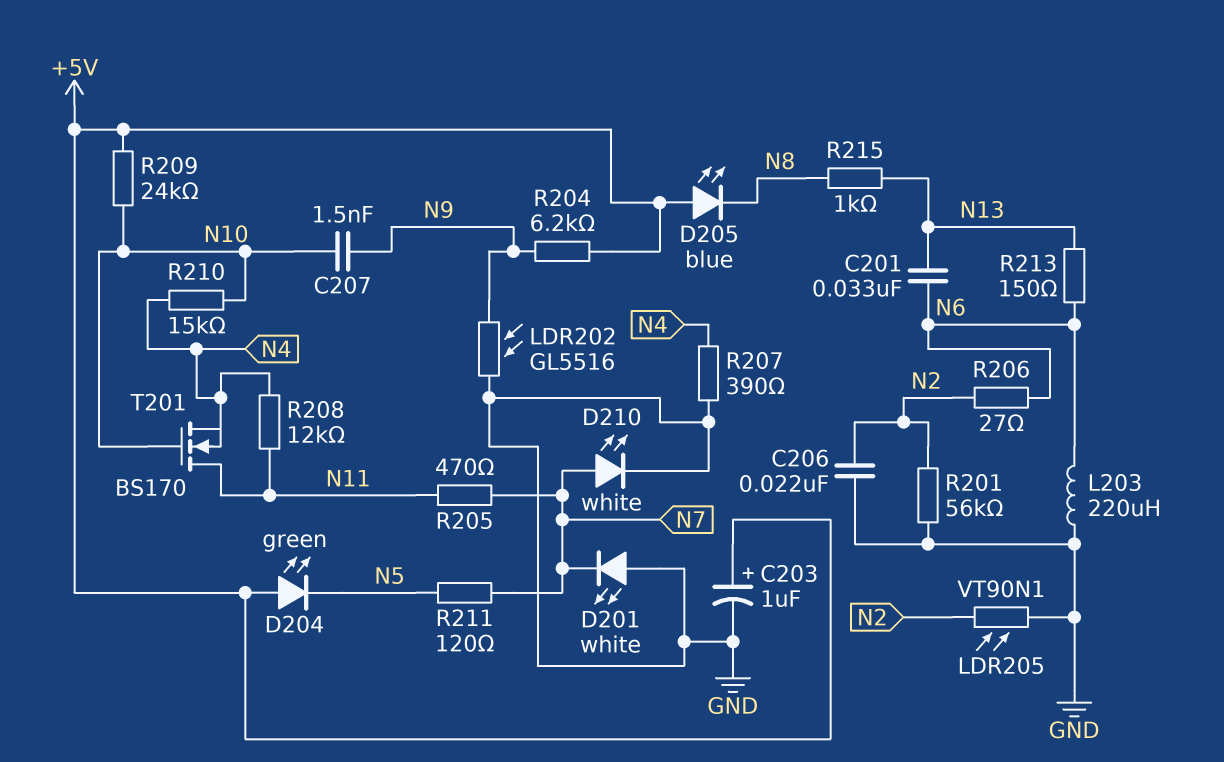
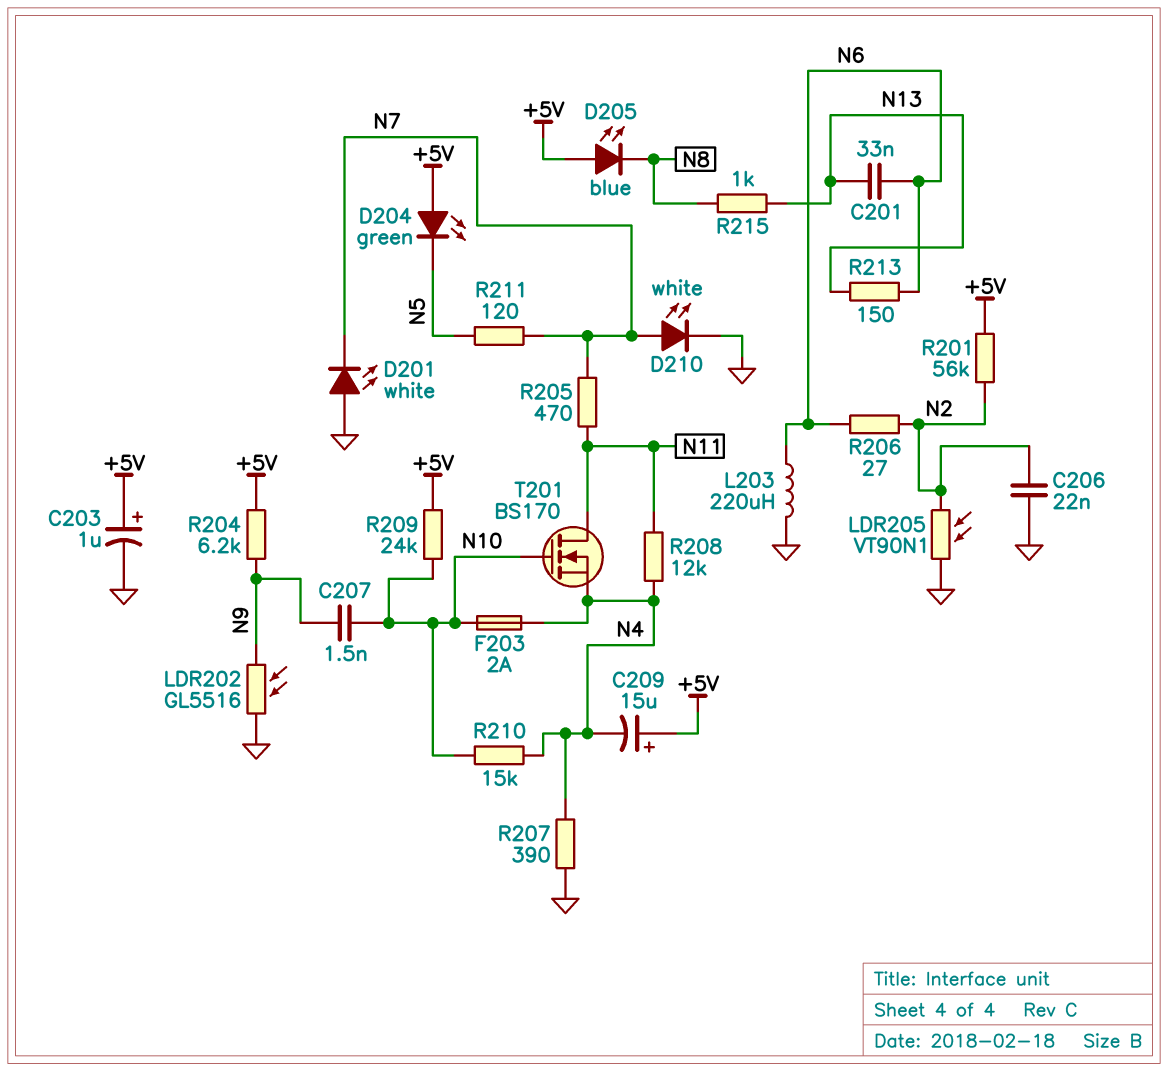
C209: none -> 15uF (plus +5V, minus N4)
F203: none -> 2A (N4, N10)
R201: 56k (GND, N2) -> 56k (+5V, N2)

